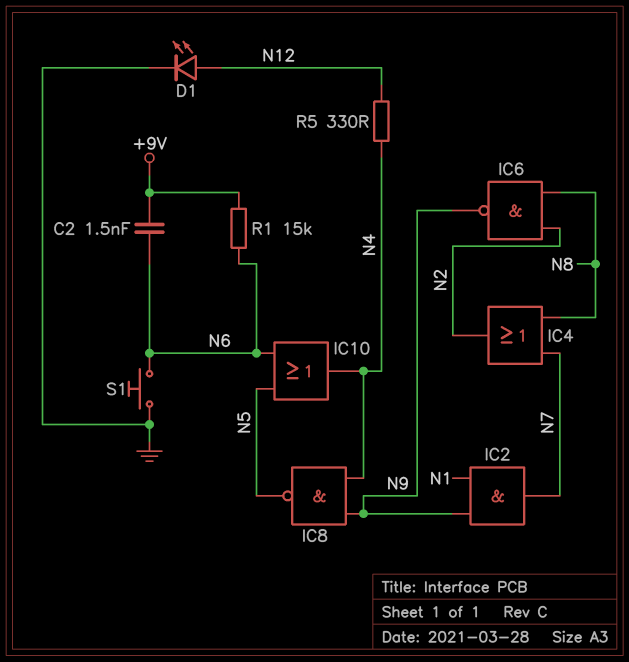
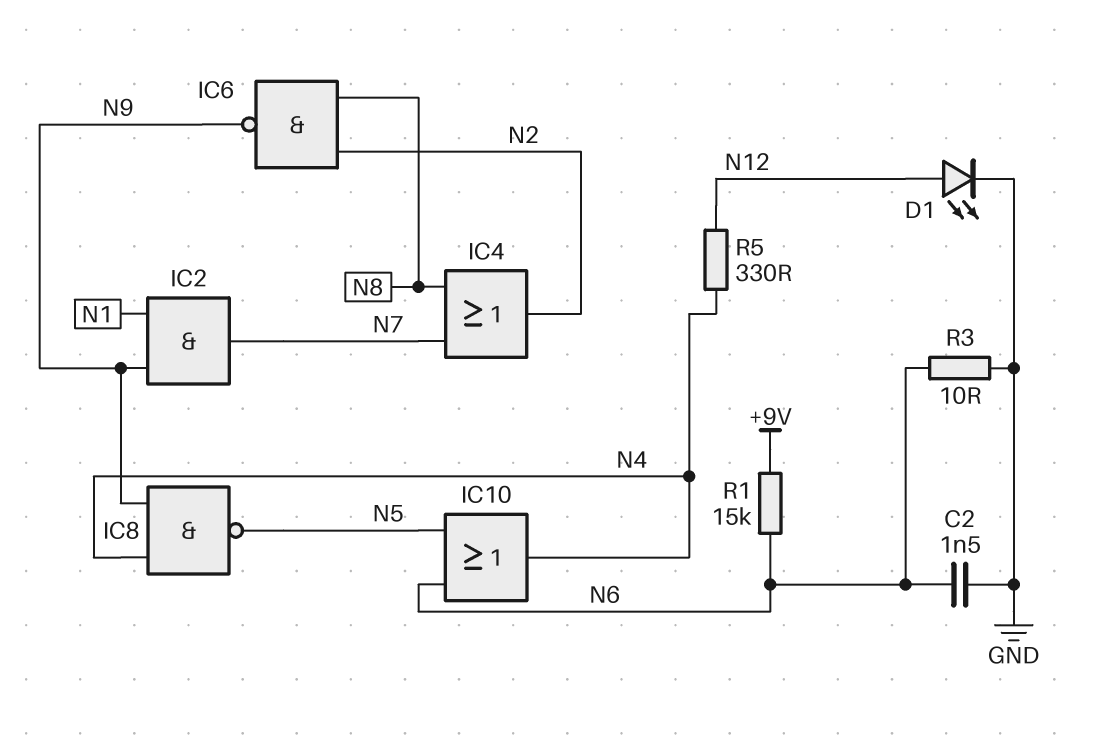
C2: 1.5nF (+9V, N6) -> 1.5nF (GND, N6)
R3: none -> 10 (GND, N6)
S1: button (GND, N6) -> none

